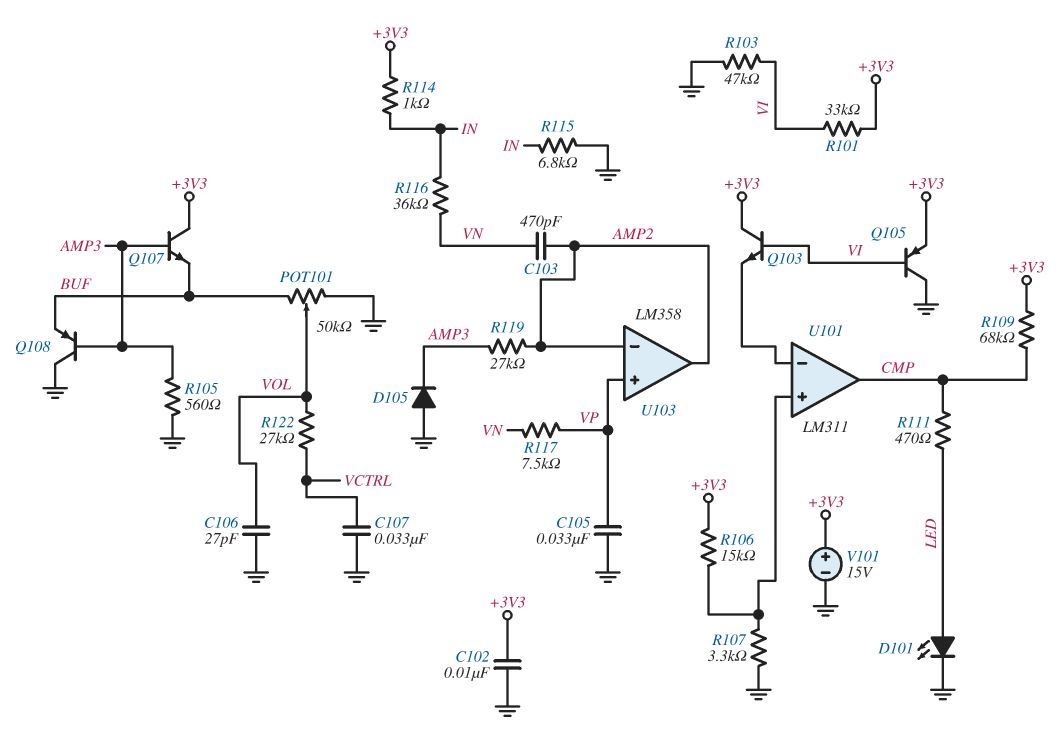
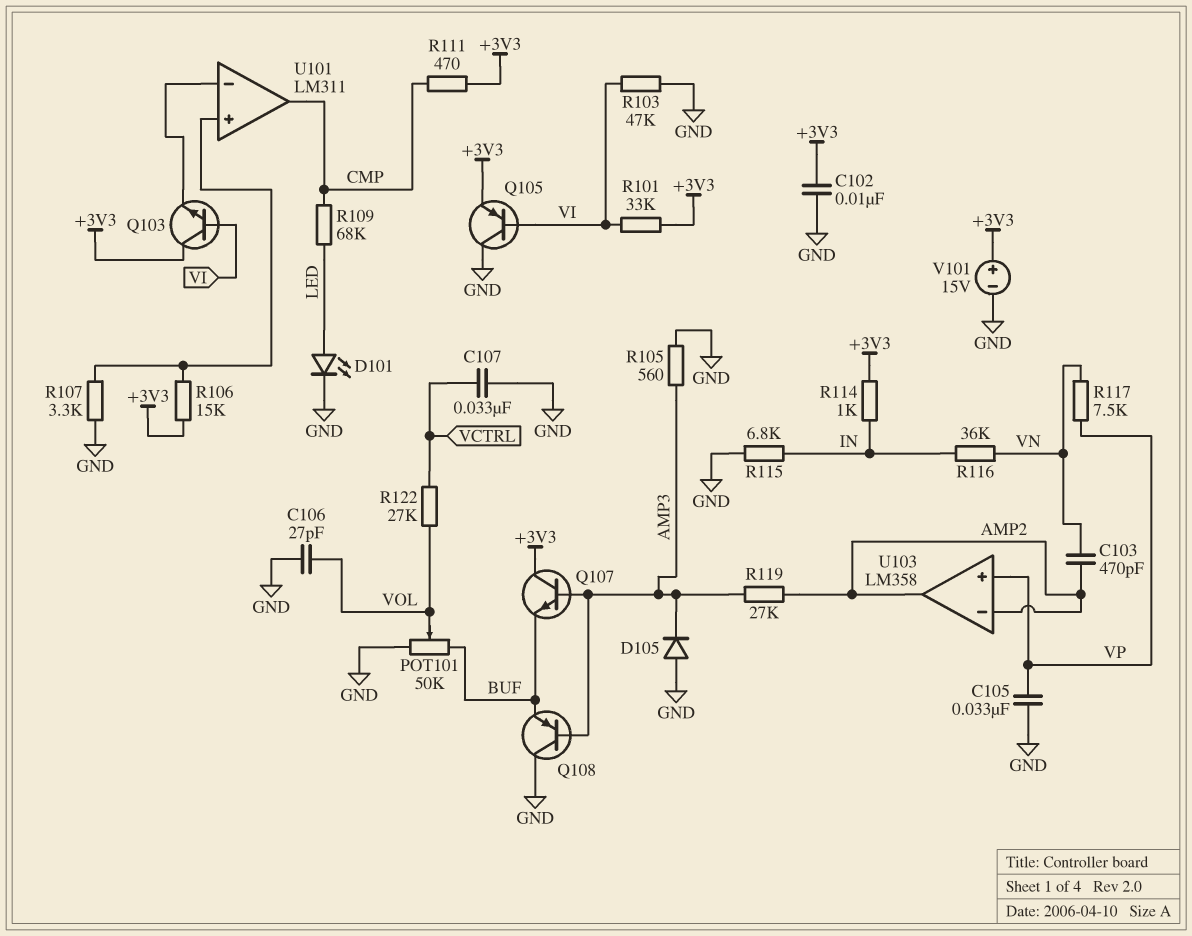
R109: 68k (+3V3, CMP) -> 68k (CMP, LED)
R111: 470 (CMP, LED) -> 470 (+3V3, CMP)

